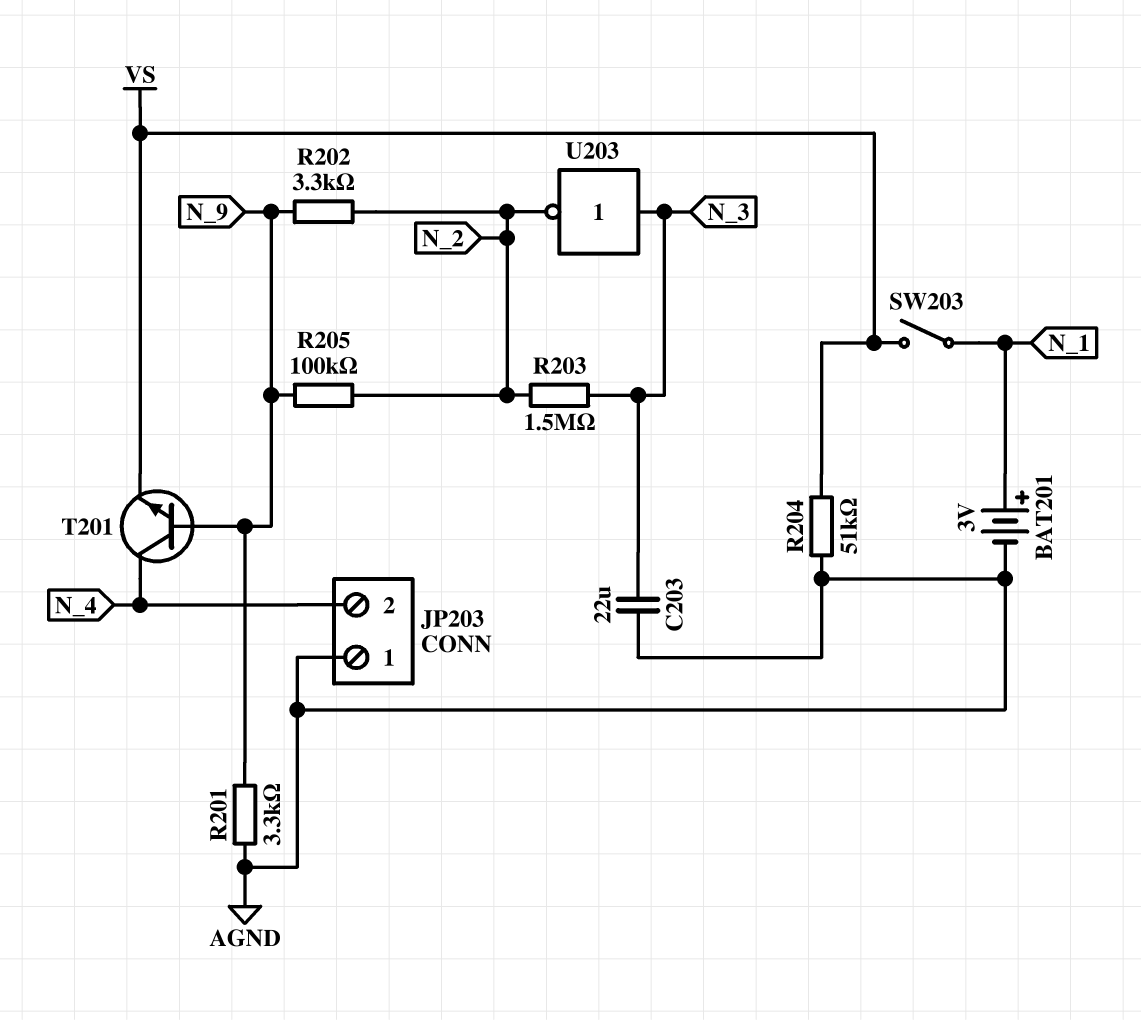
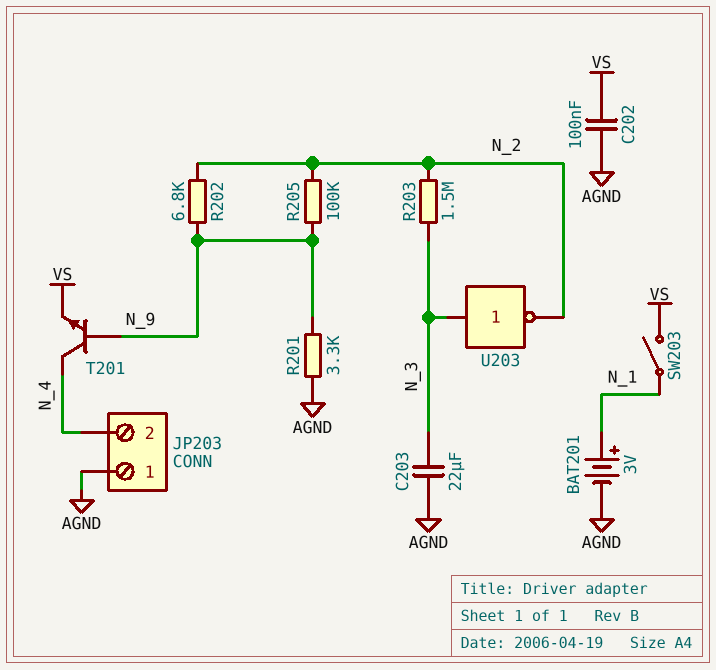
C202: none -> 100nF (AGND, VS)
R202: 3.3k (N_2, N_9) -> 6.8k (N_2, N_9)
R204: 51k (AGND, VS) -> none

